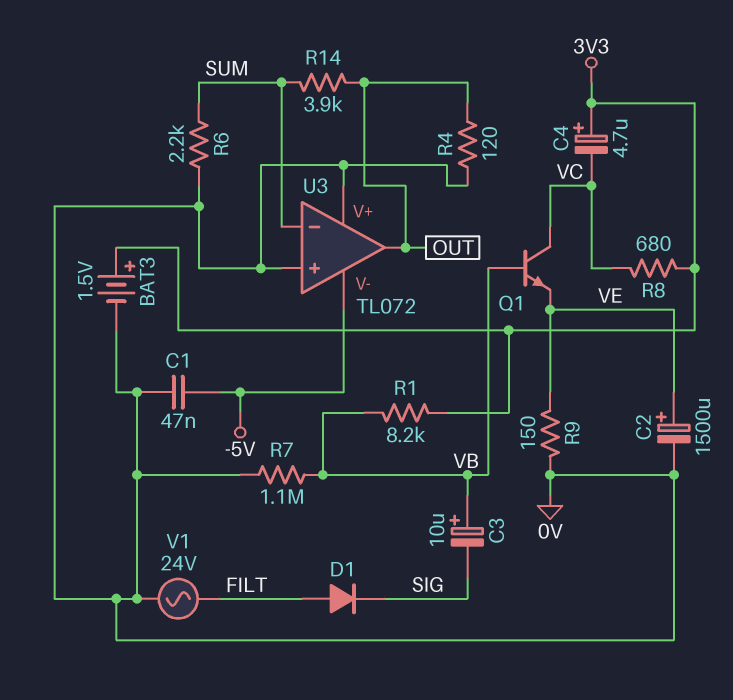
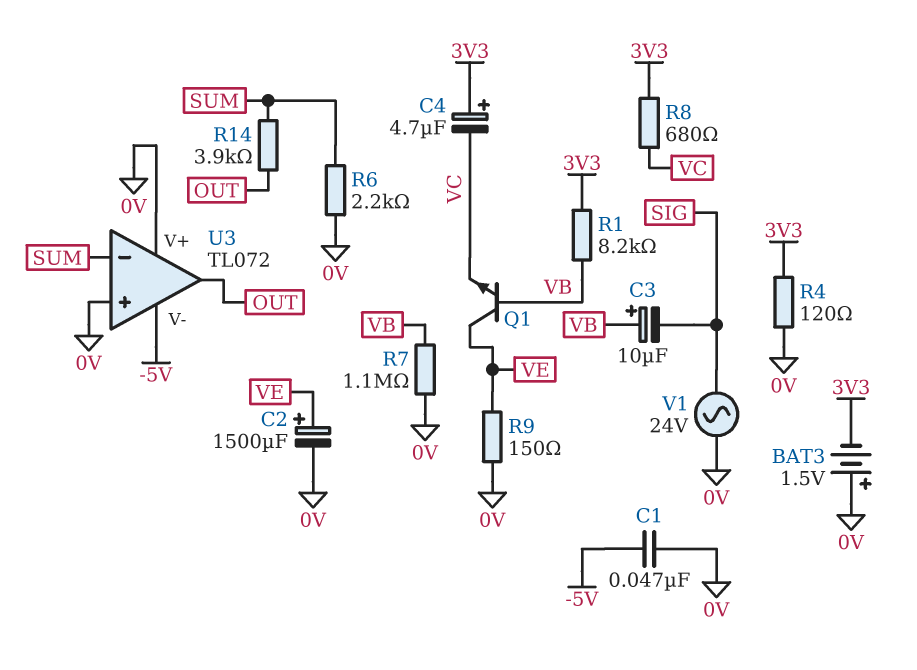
BAT3: 1.5V (plus 3V3, minus 0V) -> 1.5V (plus 0V, minus 3V3)
D1: diode (A FILT, K SIG) -> none
Q1: NPN (B VB, C VC, E VE) -> NPN (B VB, C VE, E VC)
R4: 120 (0V, OUT) -> 120 (0V, 3V3)
V1: AC 24V (0V, FILT) -> AC 24V (0V, SIG)

